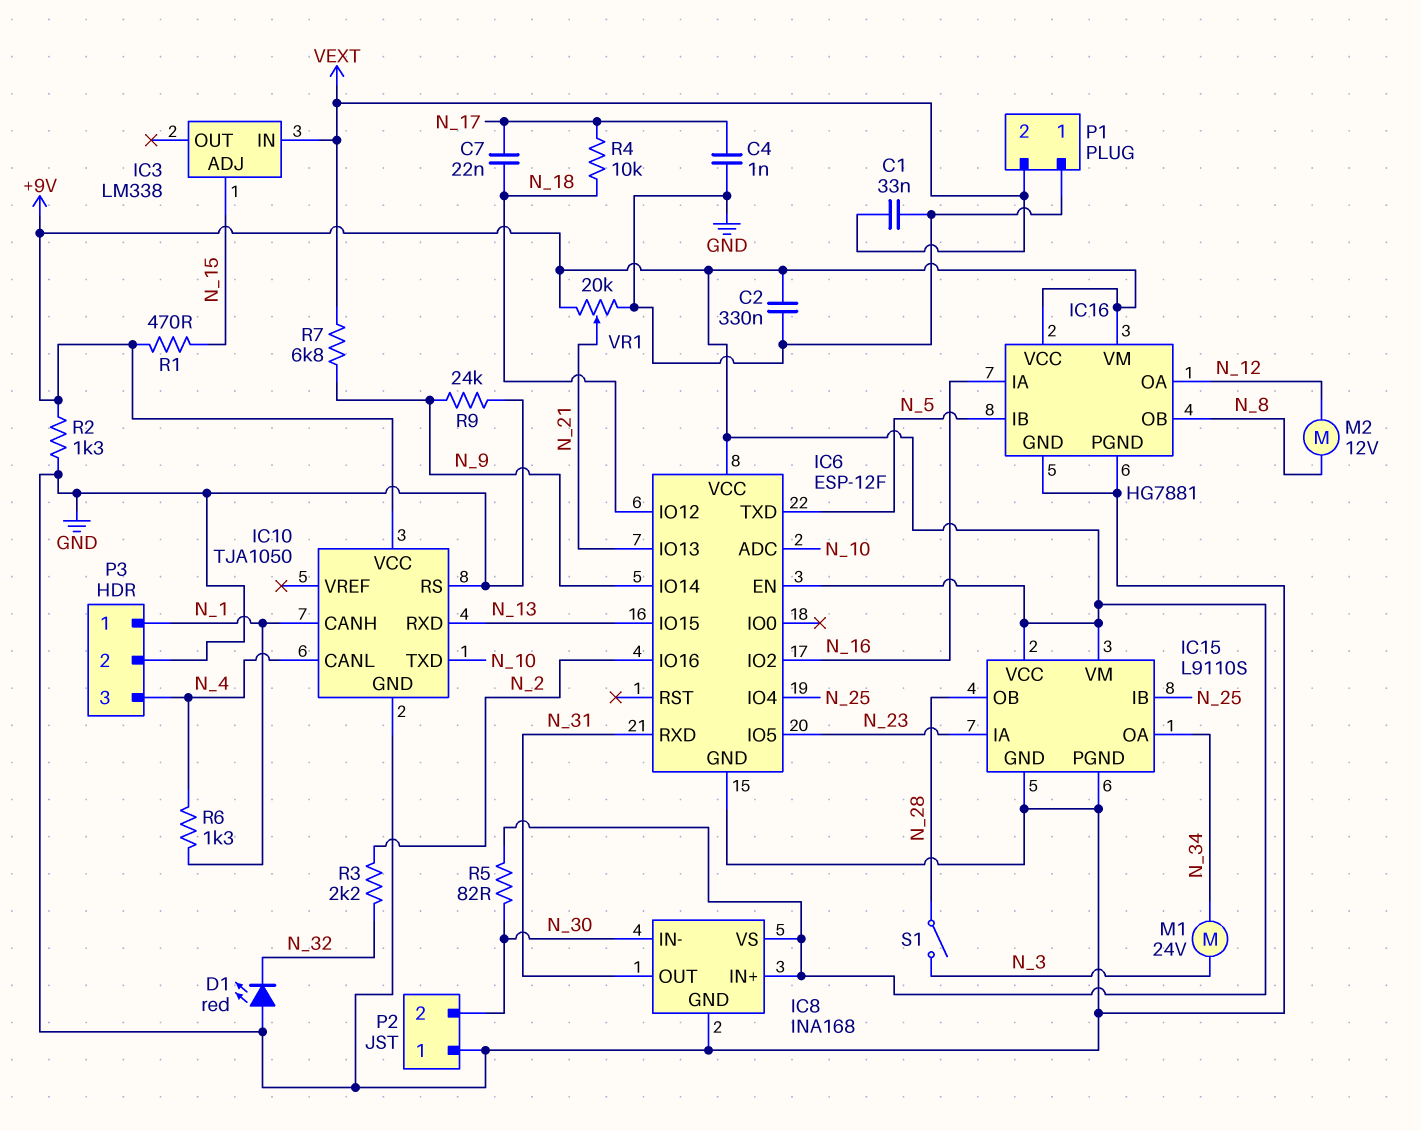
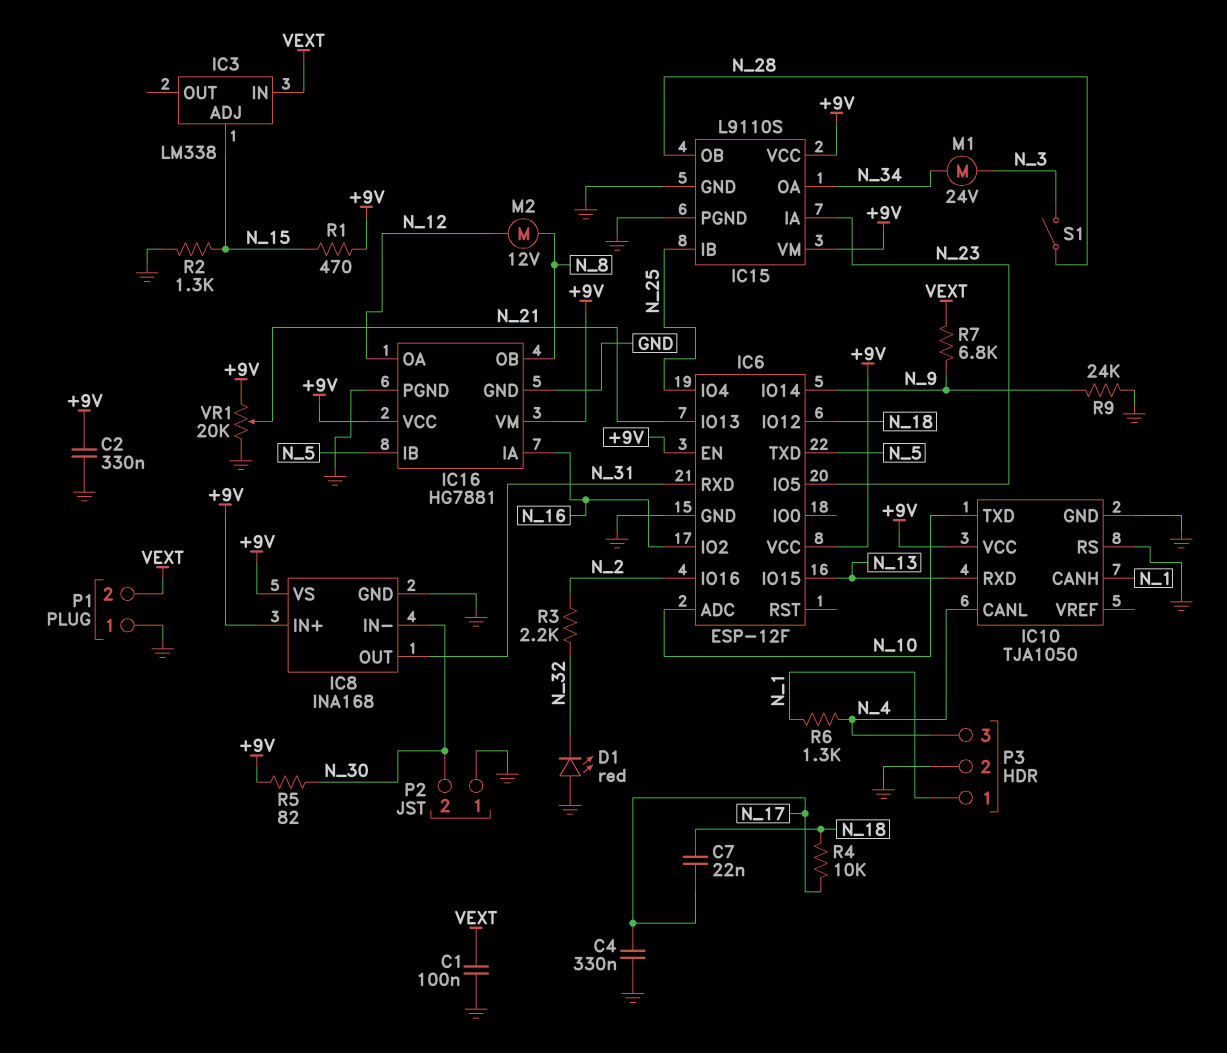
C1: 33nF (GND, VEXT) -> 100nF (GND, VEXT)
C4: 1nF (GND, N_17) -> 330nF (GND, N_17)
R2: 1.3k (+9V, GND) -> 1.3k (GND, N_15)

